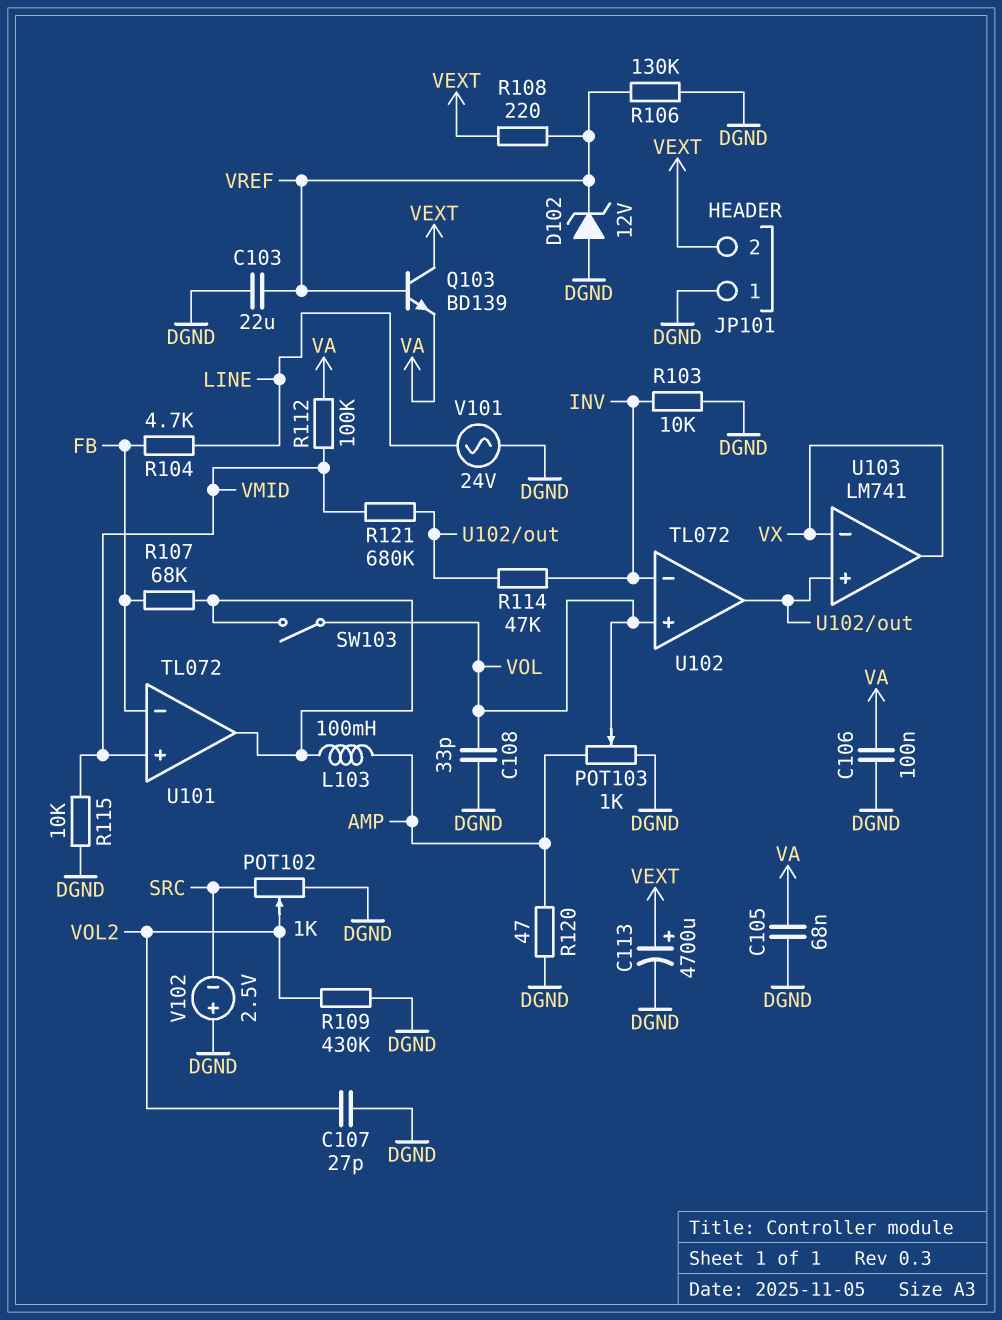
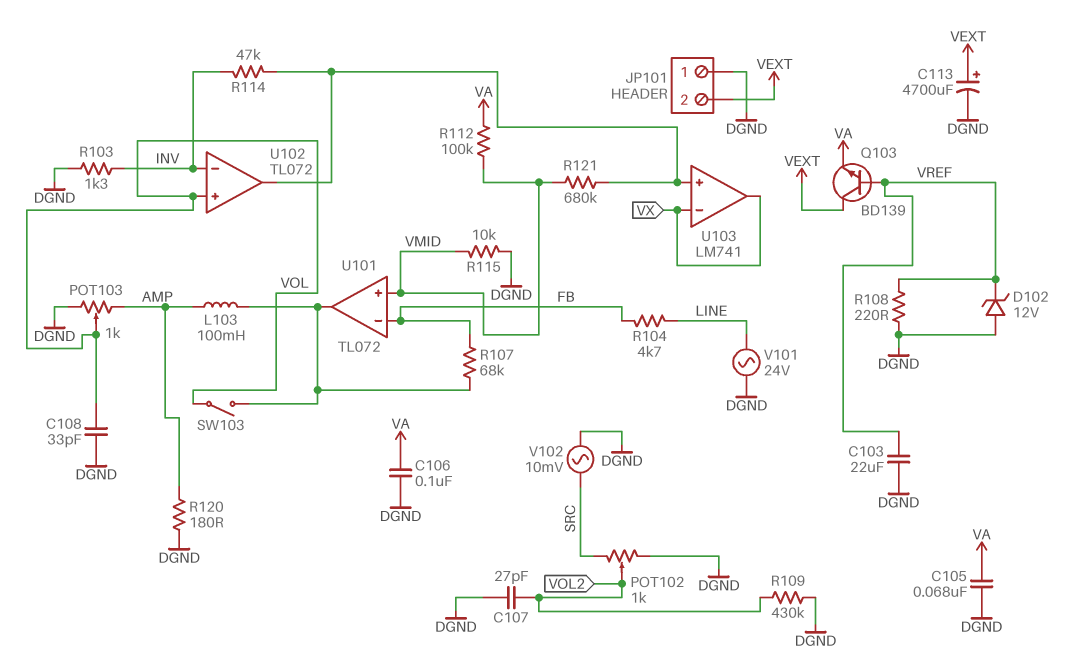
R103: 10k (DGND, INV) -> 1.3k (DGND, INV)
R106: 130k (DGND, VREF) -> none
R108: 220 (VEXT, VREF) -> 220 (DGND, VREF)
R120: 47 (AMP, DGND) -> 180 (AMP, DGND)
V102: 2.5V (plus DGND, minus SRC) -> AC 10mV (DGND, SRC)

